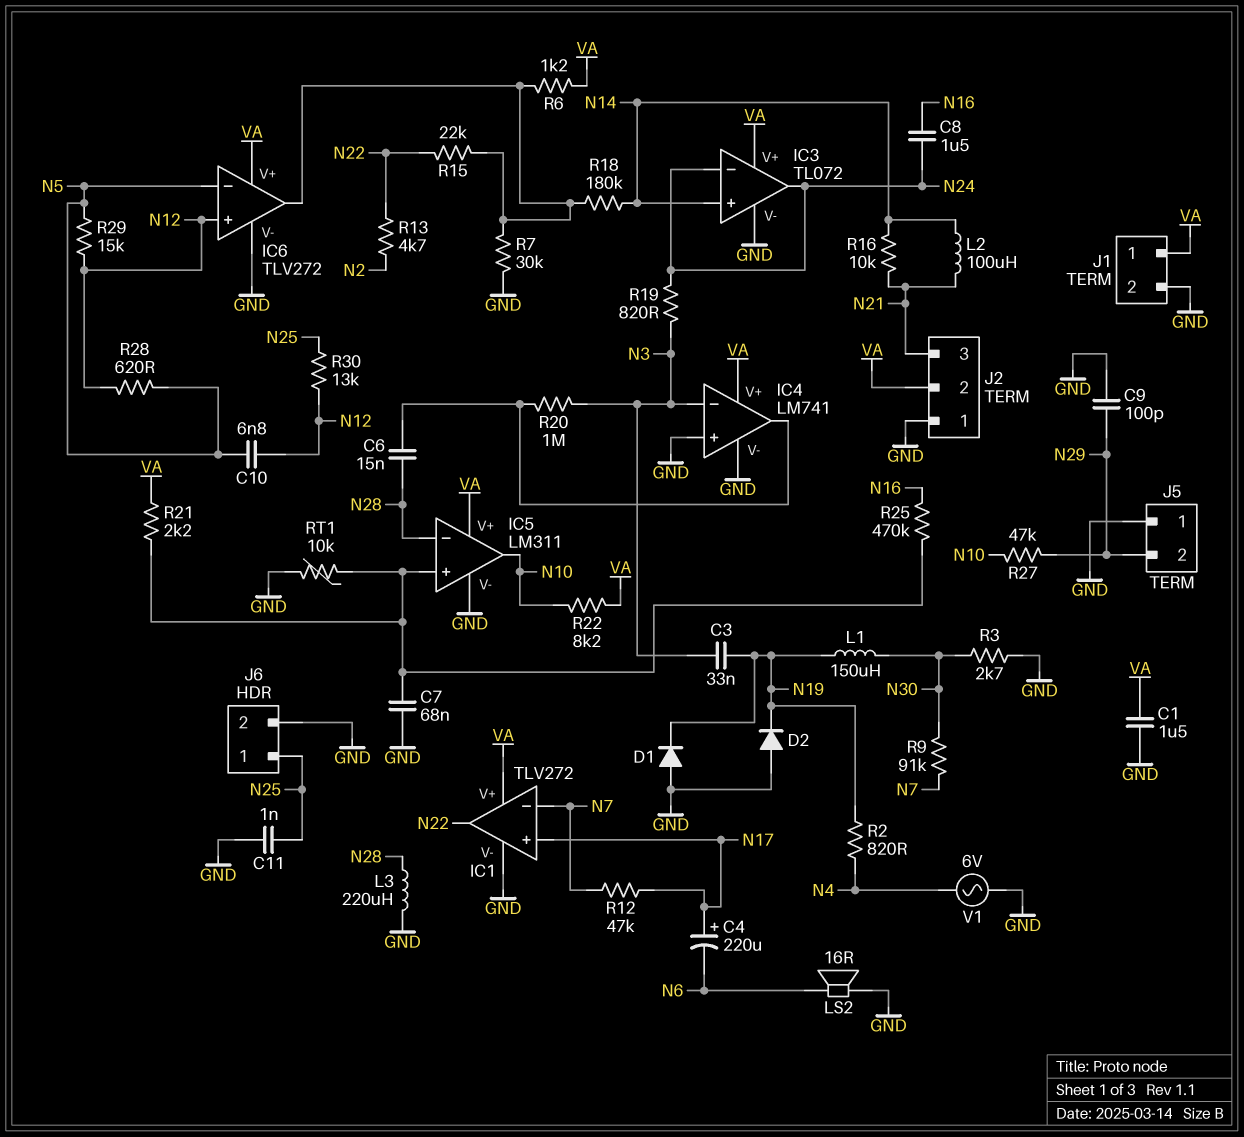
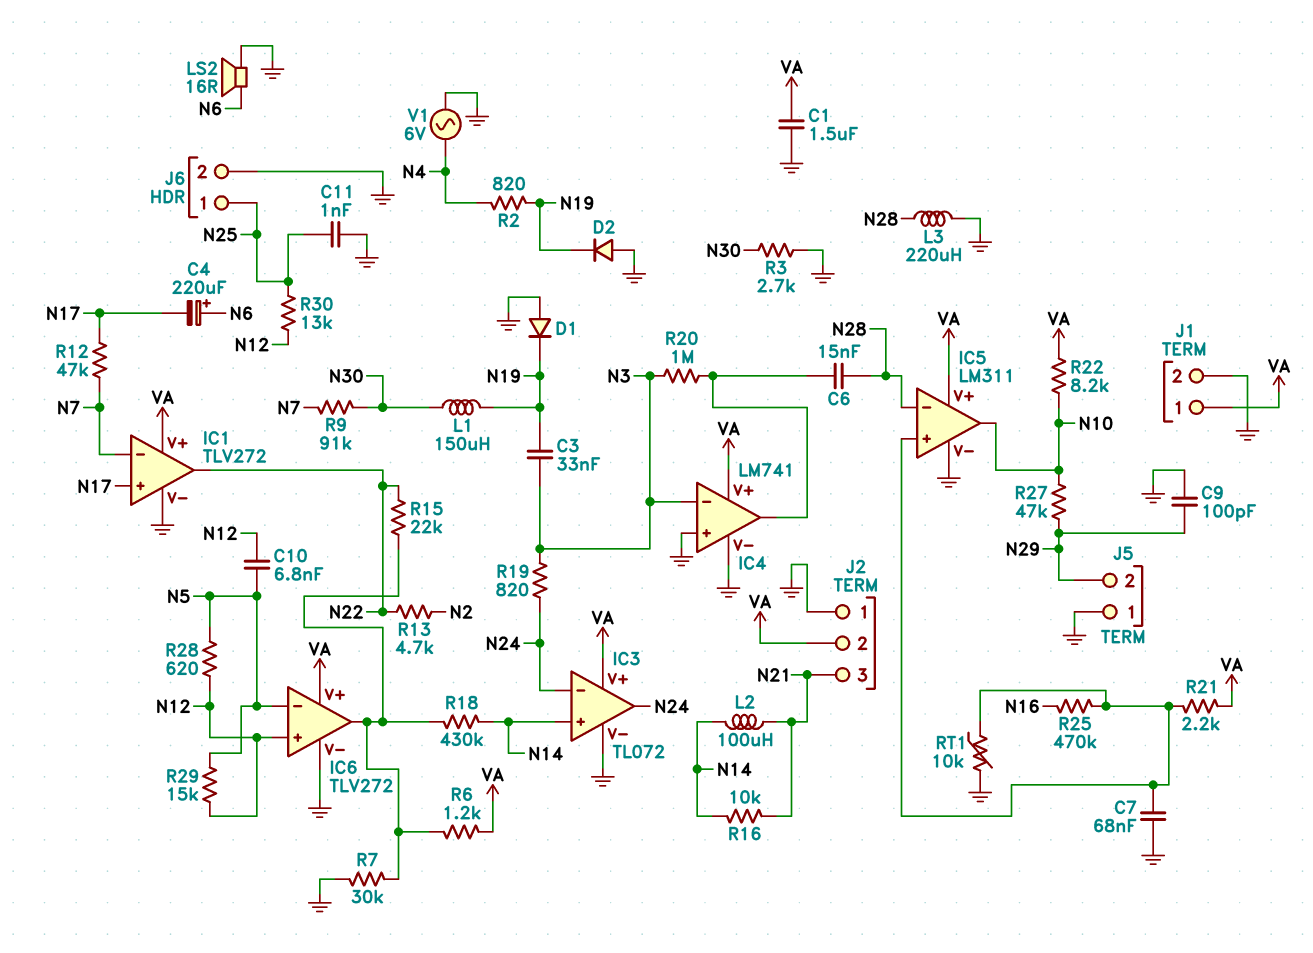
C4: 220uF (plus N17, minus N6) -> 220uF (plus N6, minus N17)
C8: 1.5uF (N16, N24) -> none
R18: 180k (IC6/out, N14) -> 430k (IC6/out, N14)

